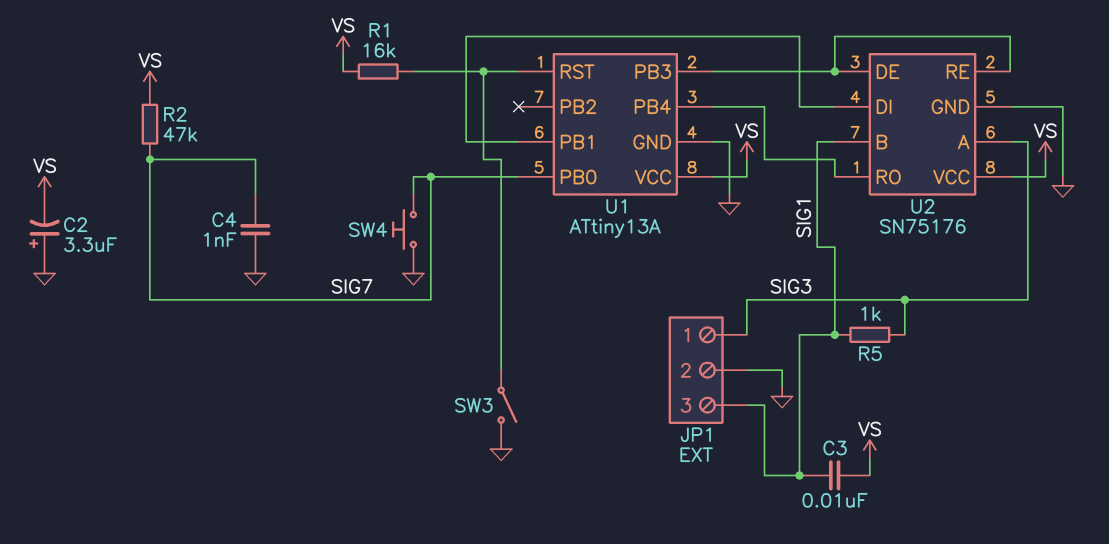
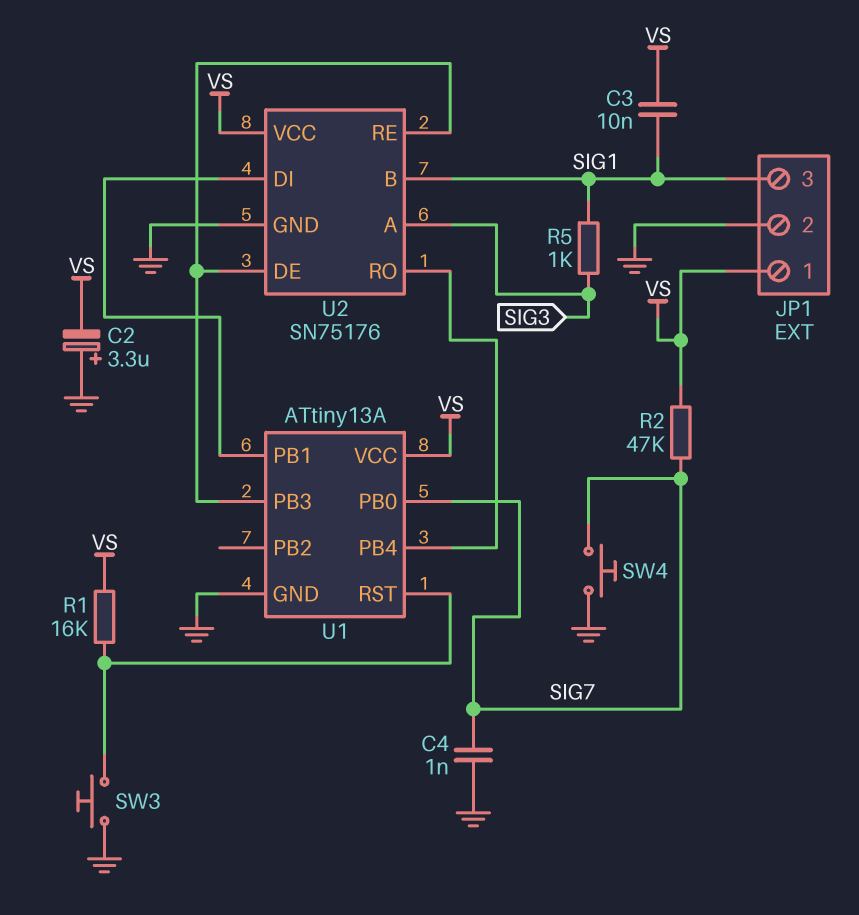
JP1 pin 1: SIG3 -> VS
SW3: switch (GND, U1/RST) -> button (GND, U1/RST)

